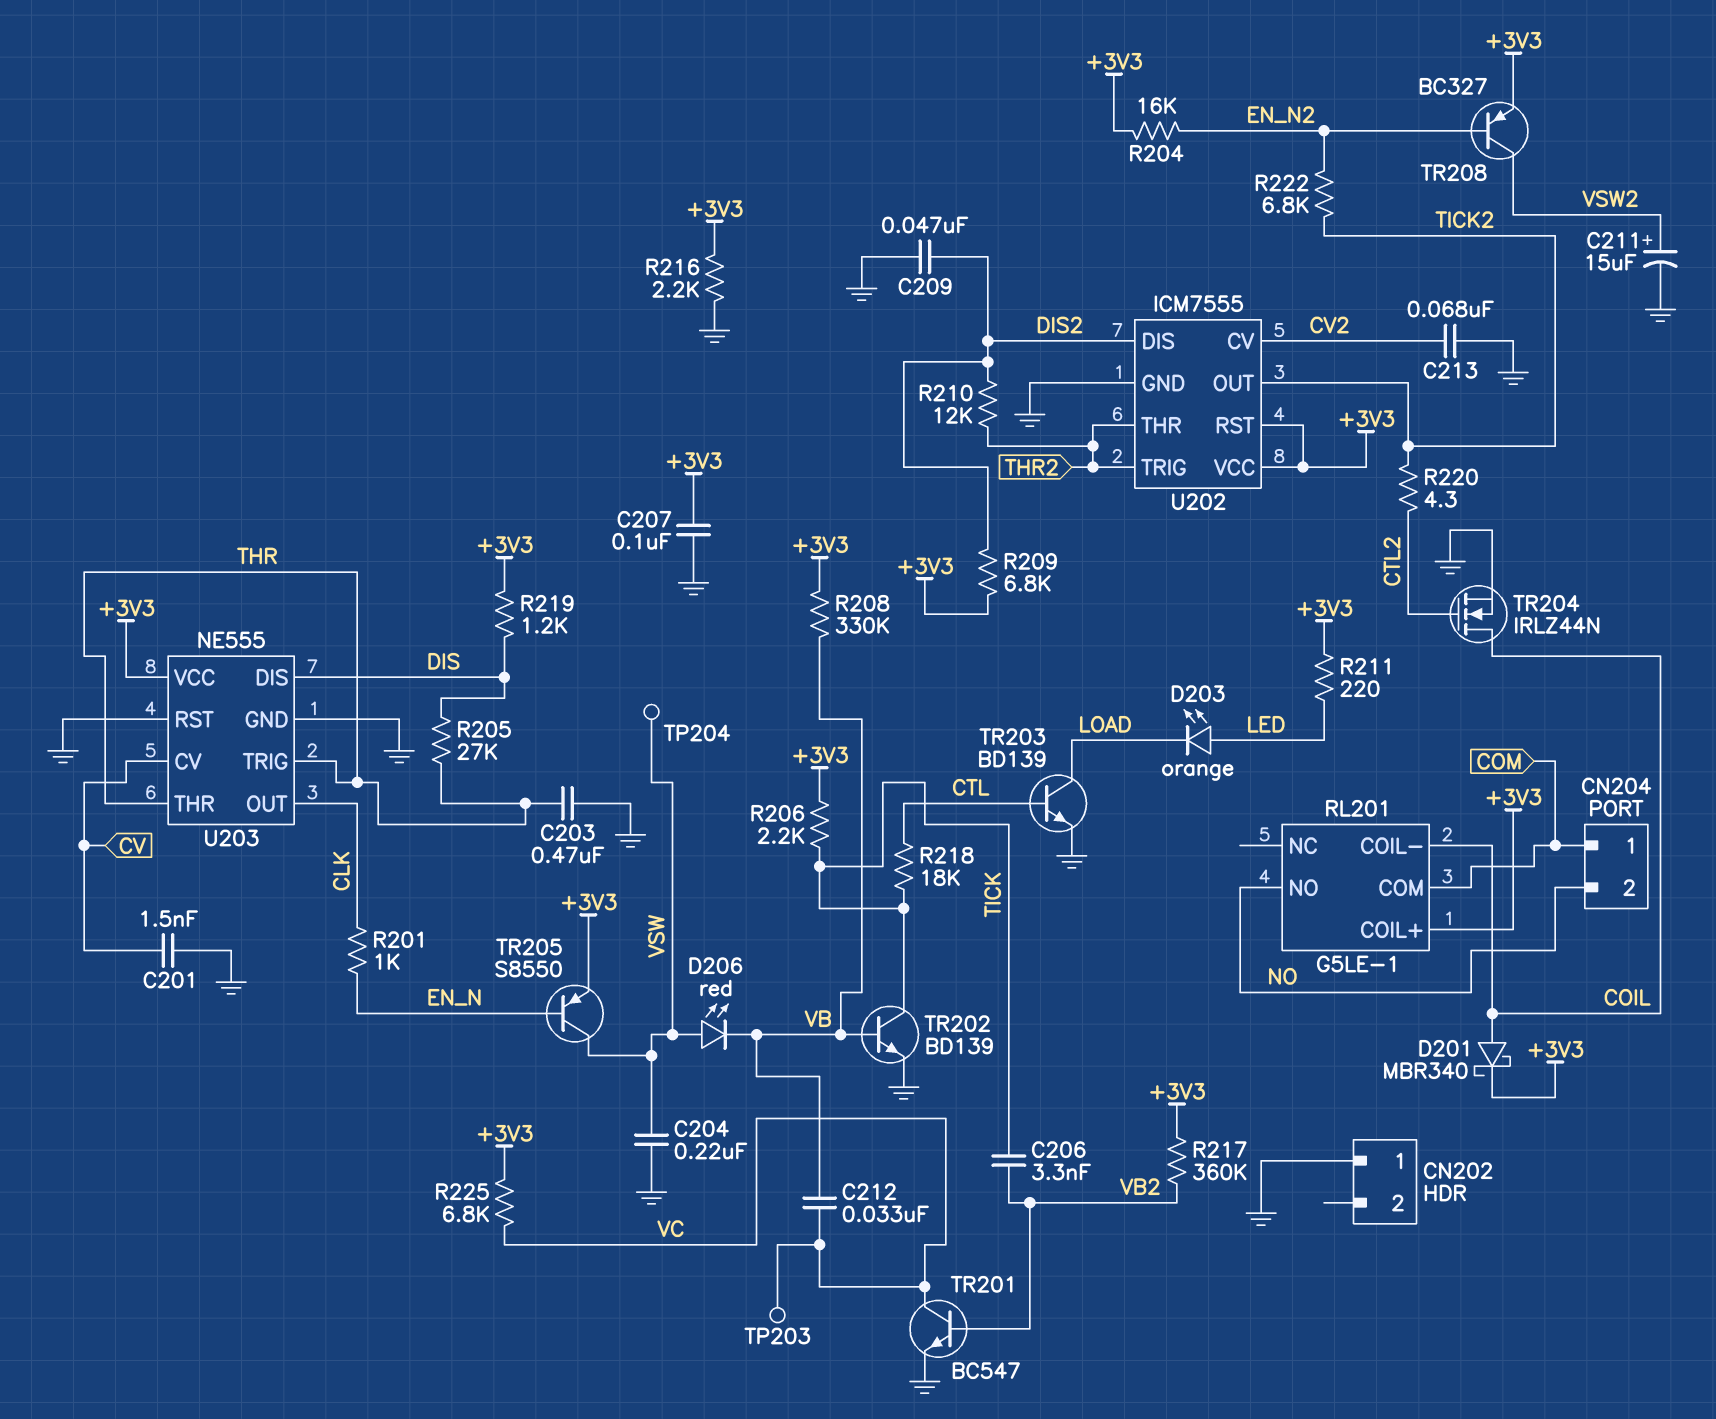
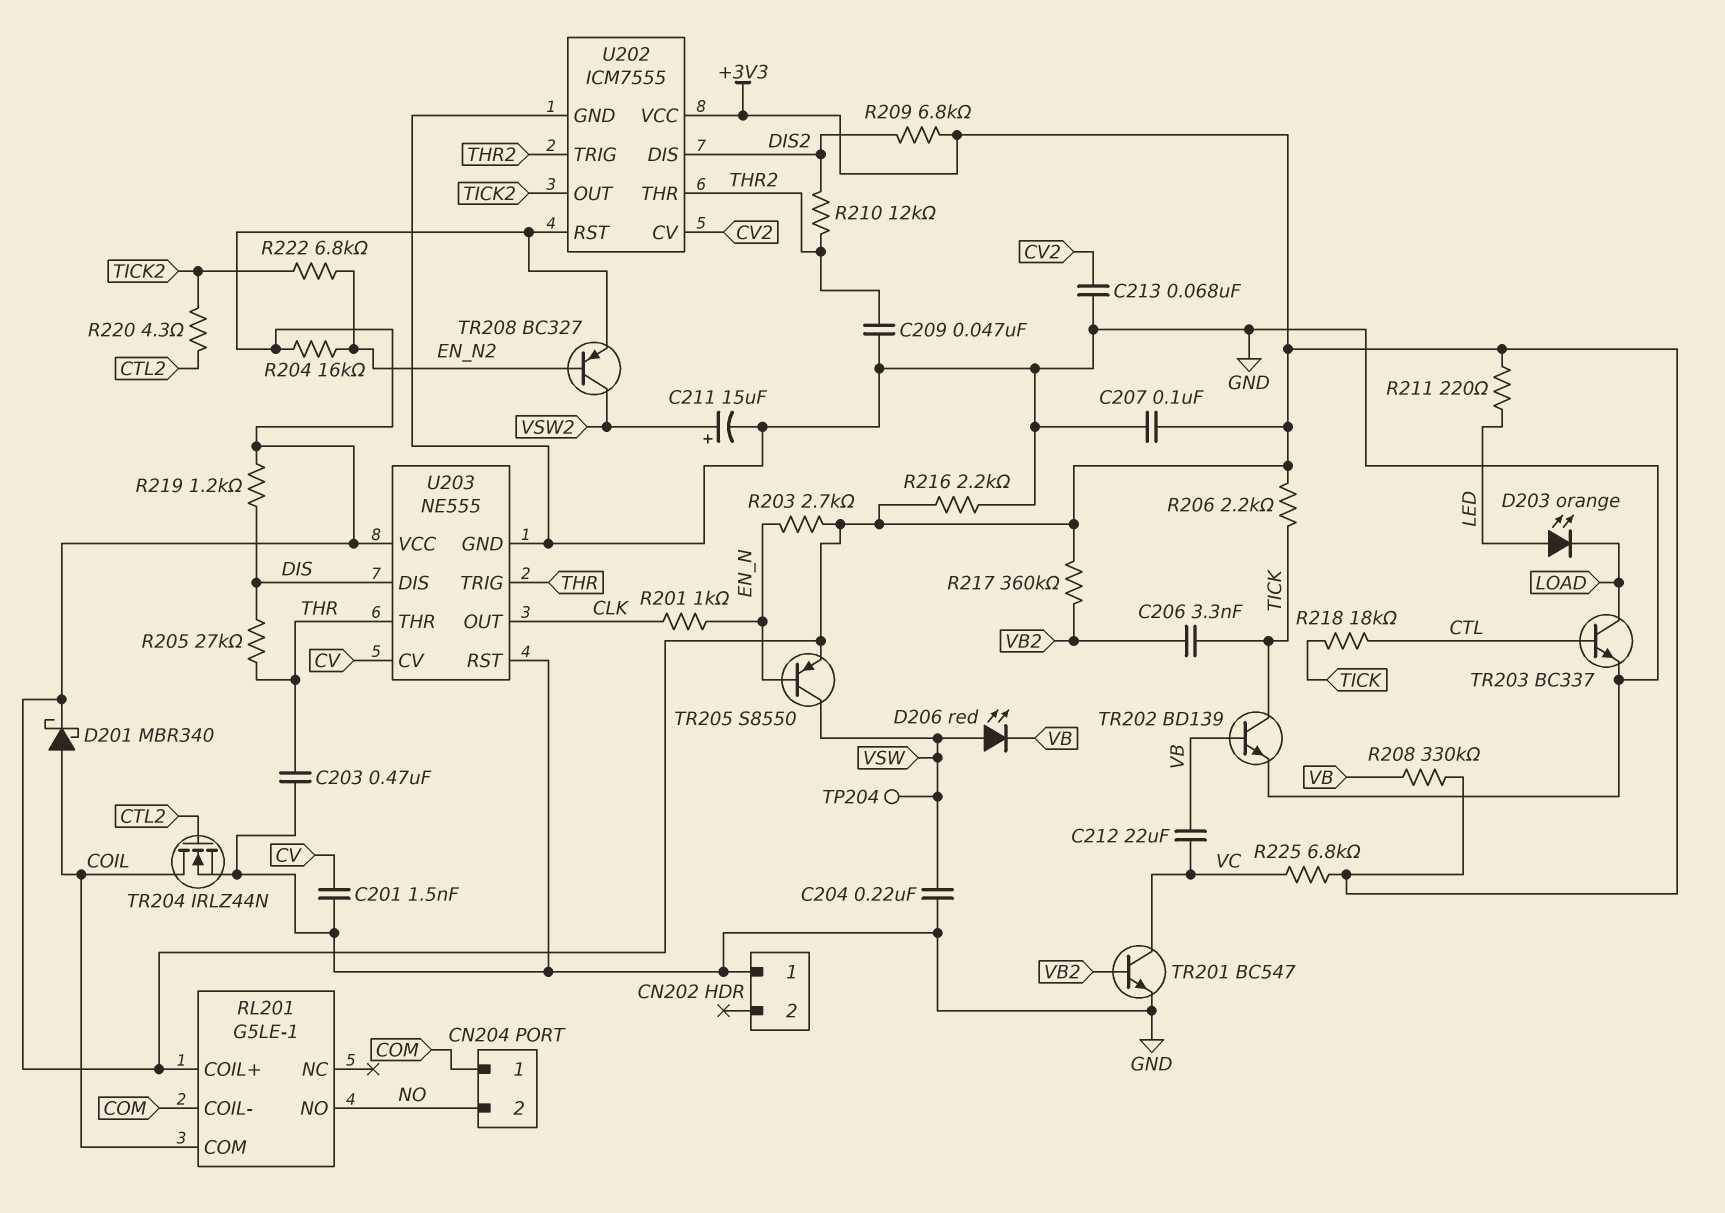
C209: 47nF (DIS2, GND) -> 47nF (GND, THR2)
C212: 33nF (VB, VC) -> 22uF (VB, VC)
R203: none -> 2.7k (+3V3, EN_N)
RL201 pin COIL-: COIL -> COM
RL201 pin COM: COM -> COIL
TP203: test point (VC) -> none
TR203: NPN BD139 (B CTL, C LOAD, E GND) -> NPN BC337 (B CTL, C LOAD, E GND)

